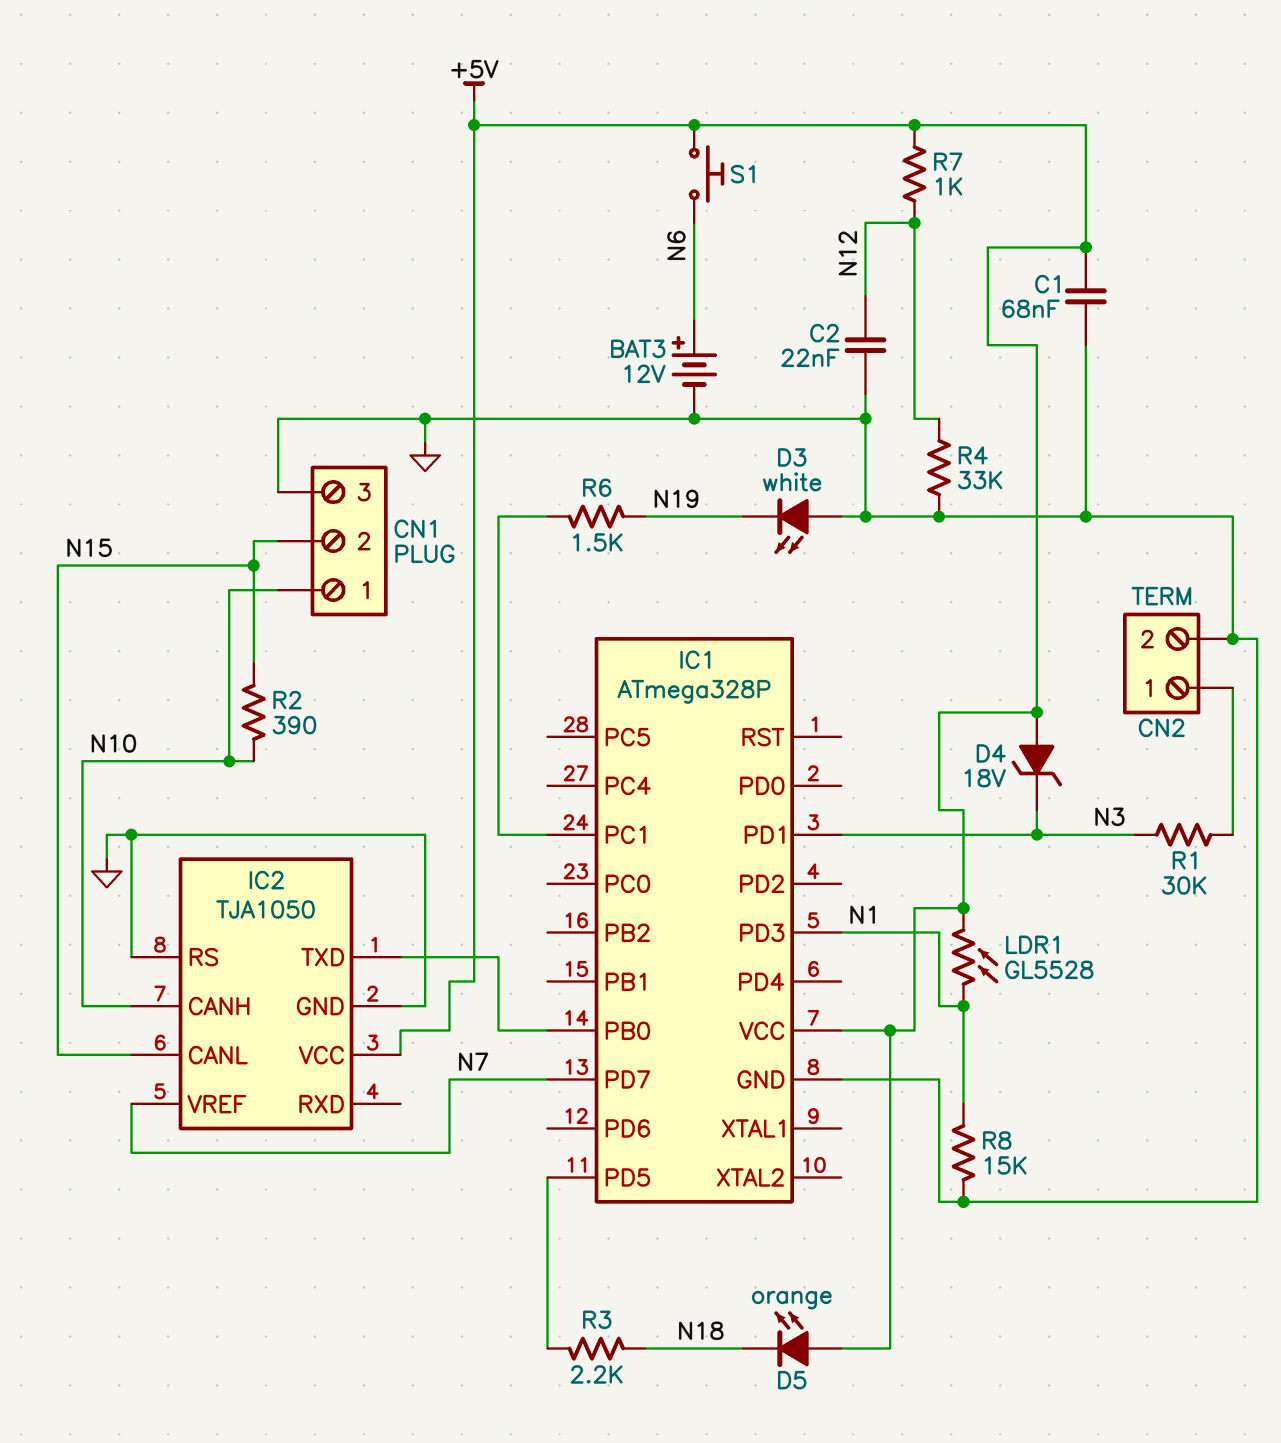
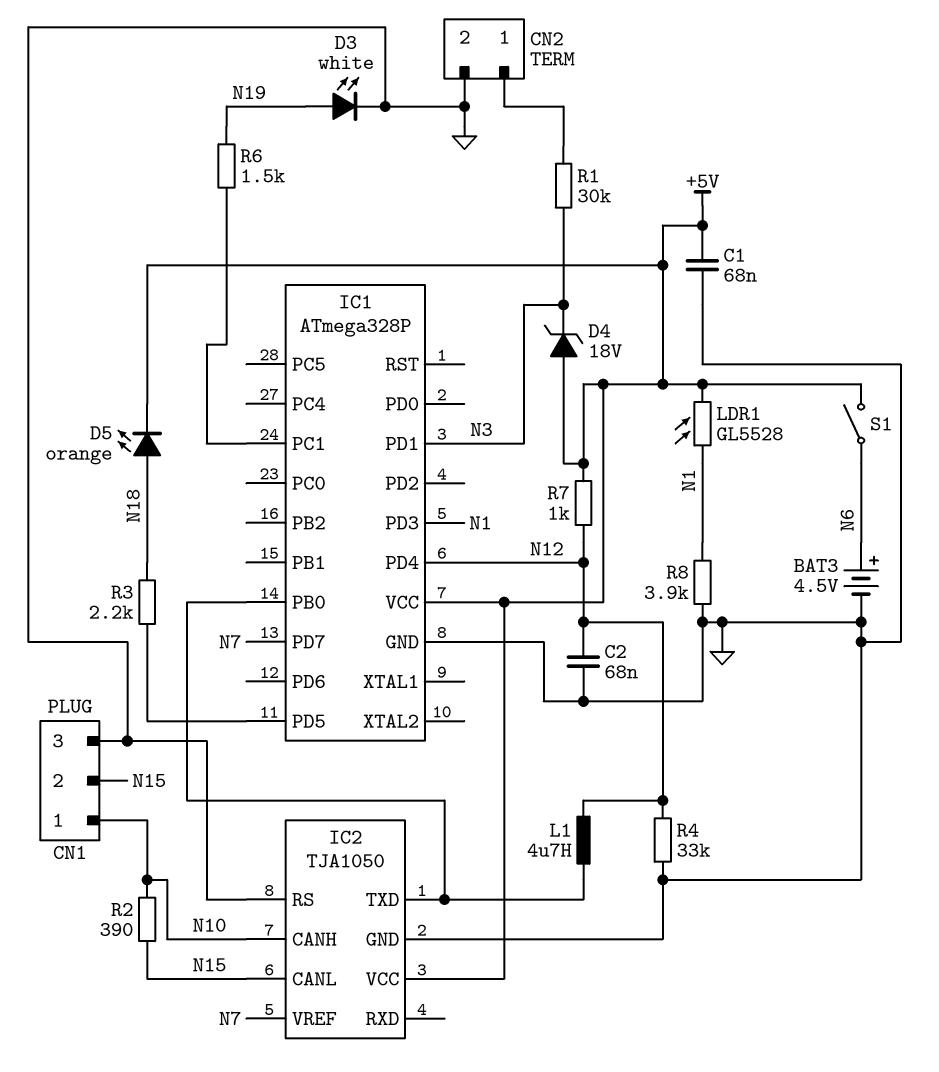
BAT3: 12V (plus N6, minus GND) -> 4.5V (plus N6, minus GND)
C2: 22nF (GND, N12) -> 68nF (GND, N12)
D3: LED white (A GND, K N19) -> LED white (A N19, K GND)
D5: LED orange (A +5V, K N18) -> LED orange (A N18, K +5V)
IC1 pin PD4: none -> N12
L1: none -> 4.7uH (IC1/PB0, N12)
R8: 15k (GND, N1) -> 3.9k (GND, N1)
S1: button (+5V, N6) -> switch (+5V, N6)

